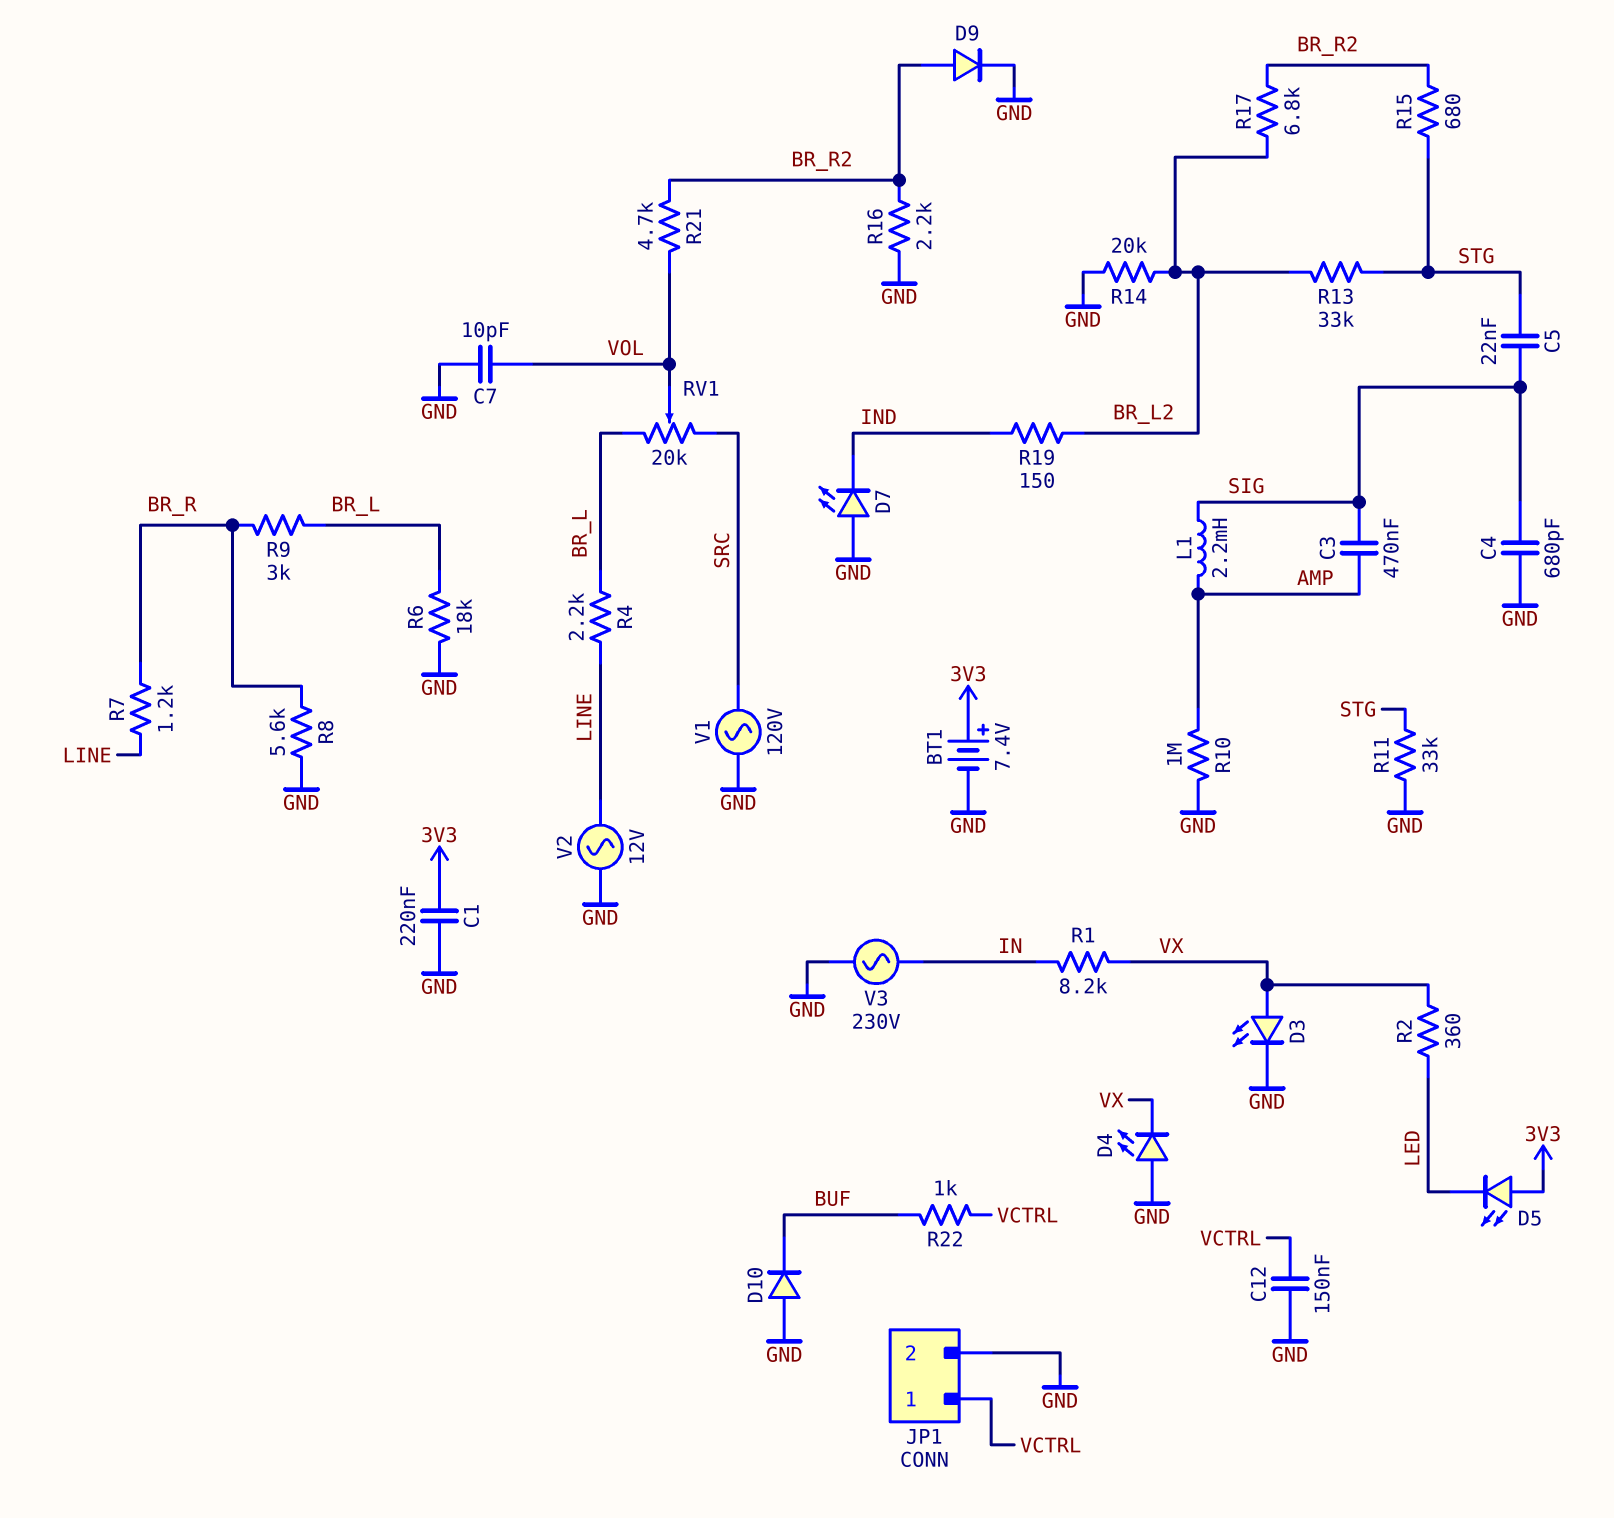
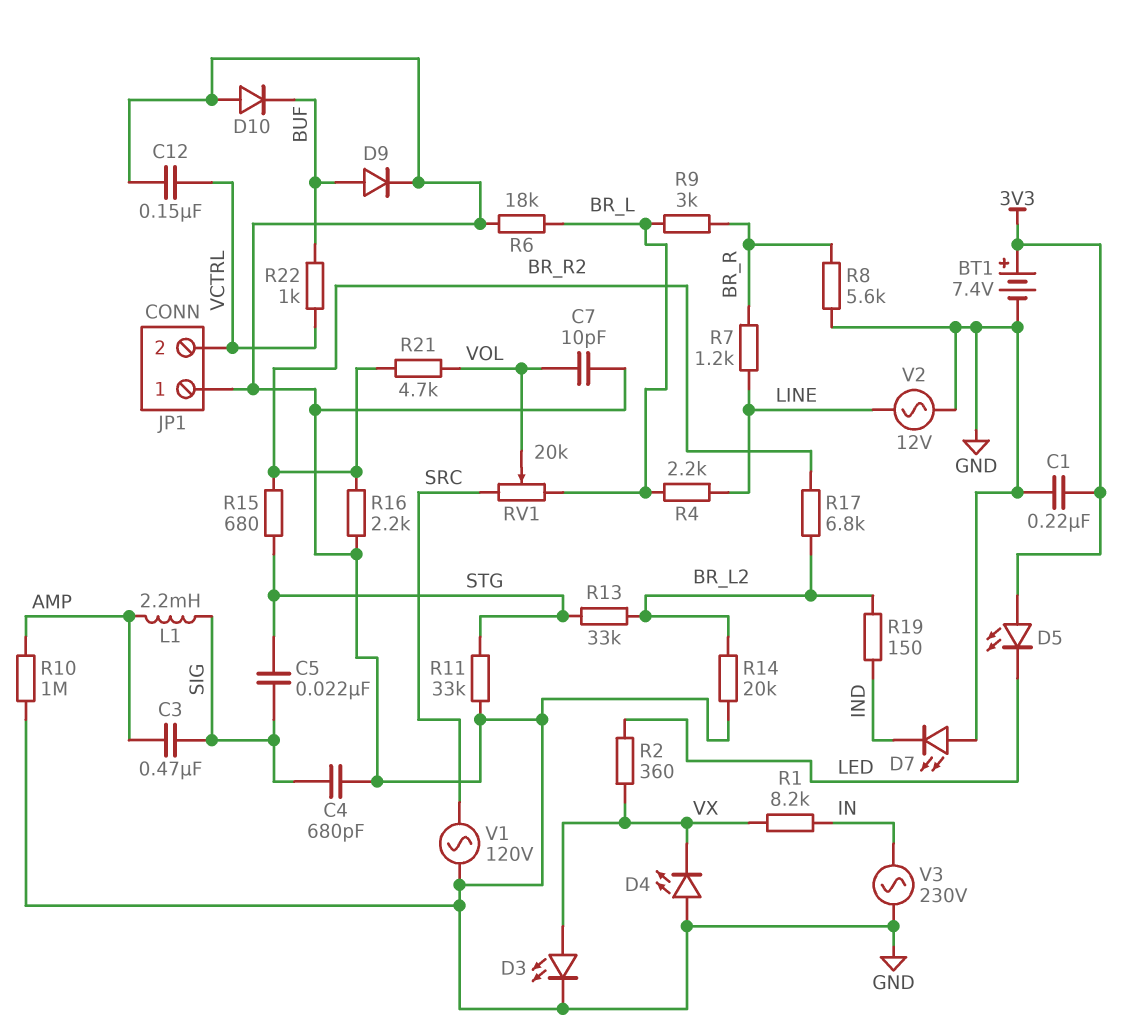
D9: diode (A BR_R2, K GND) -> diode (A BUF, K GND)
JP1 pin 1: VCTRL -> GND
JP1 pin 2: GND -> VCTRL

